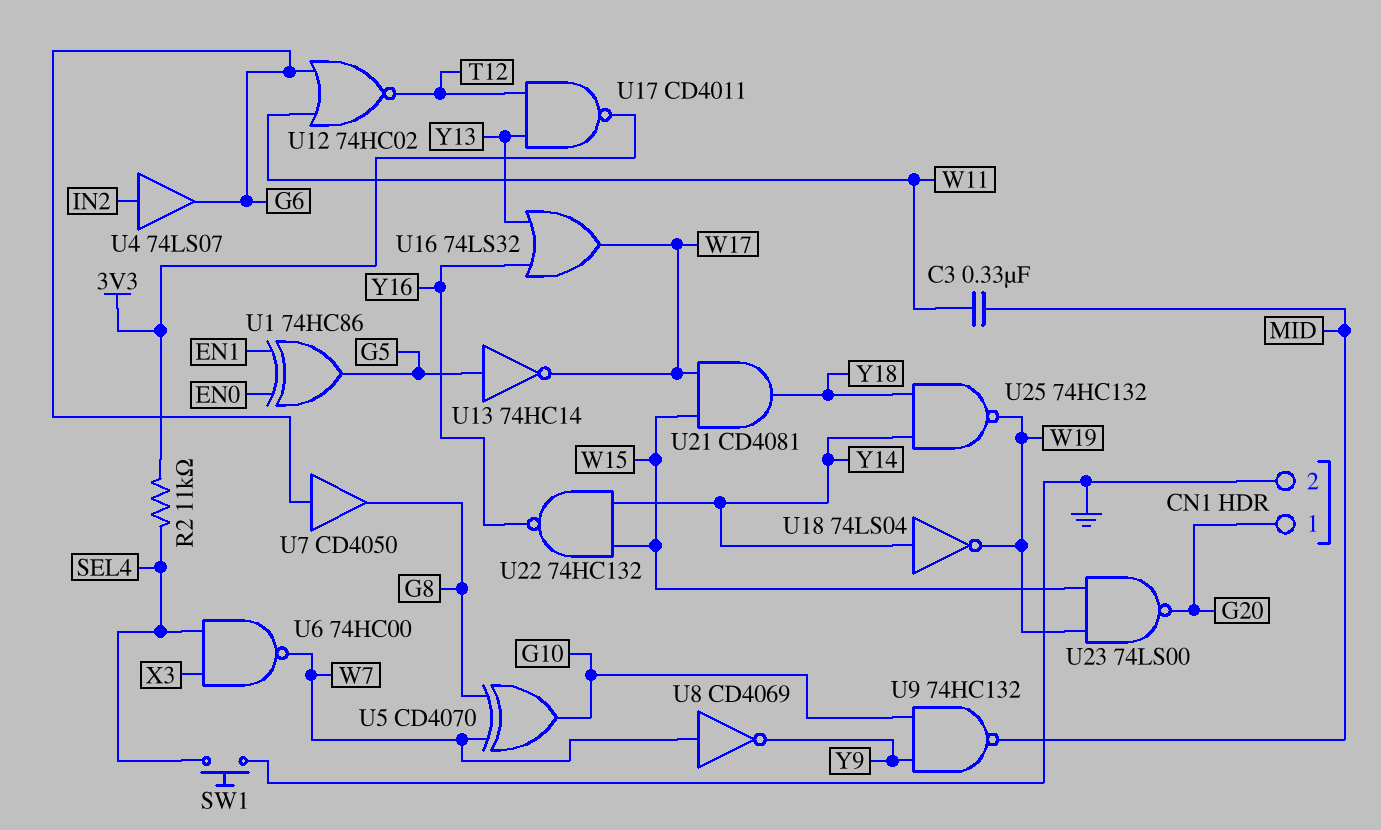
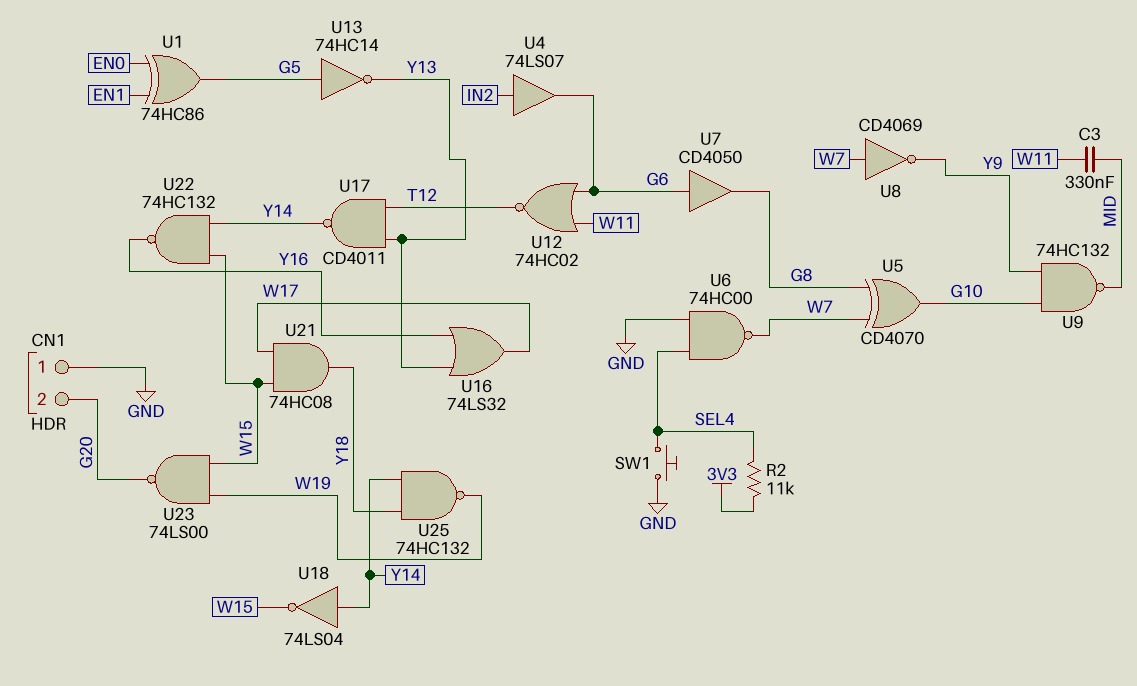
CN1 pin 1: G20 -> GND
CN1 pin 2: GND -> G20
U6: NAND 74HC00 (in SEL4, in X3, out W7) -> NAND 74HC00 (in GND, in SEL4, out W7)
U13: NOT 74HC14 (in G5, out W17) -> NOT 74HC14 (in G5, out Y13)
U17: NAND CD4011 (in T12, in Y13, out 3V3) -> NAND CD4011 (in T12, in Y13, out Y14)
U18: NOT 74LS04 (in Y14, out W19) -> NOT 74LS04 (in Y14, out W15)
U21: AND CD4081 (in W15, in W17, out Y18) -> AND 74HC08 (in W15, in W17, out Y18)

